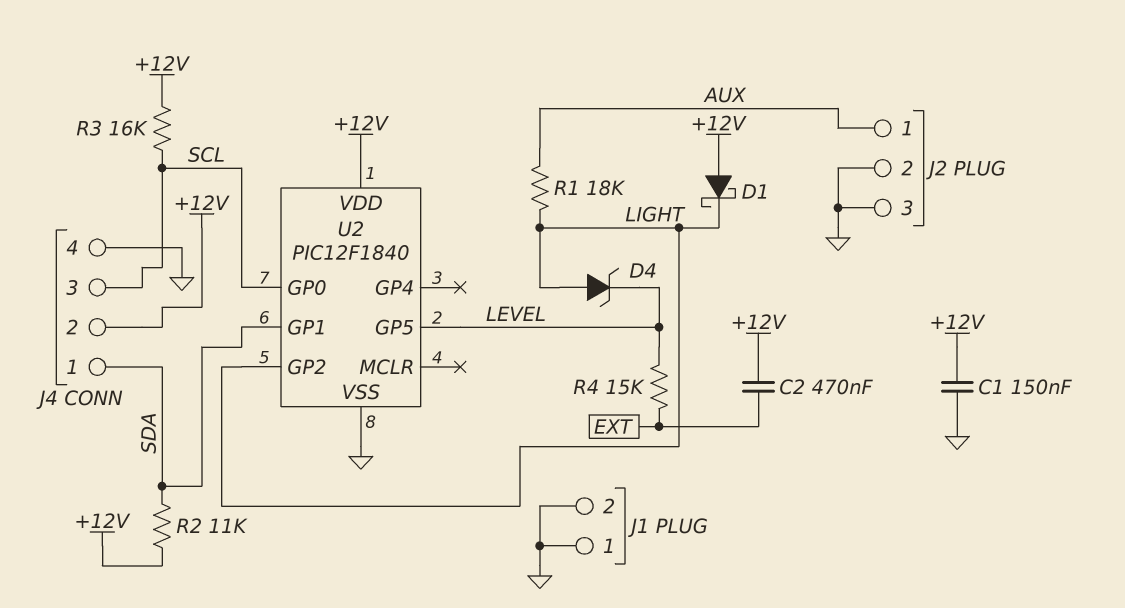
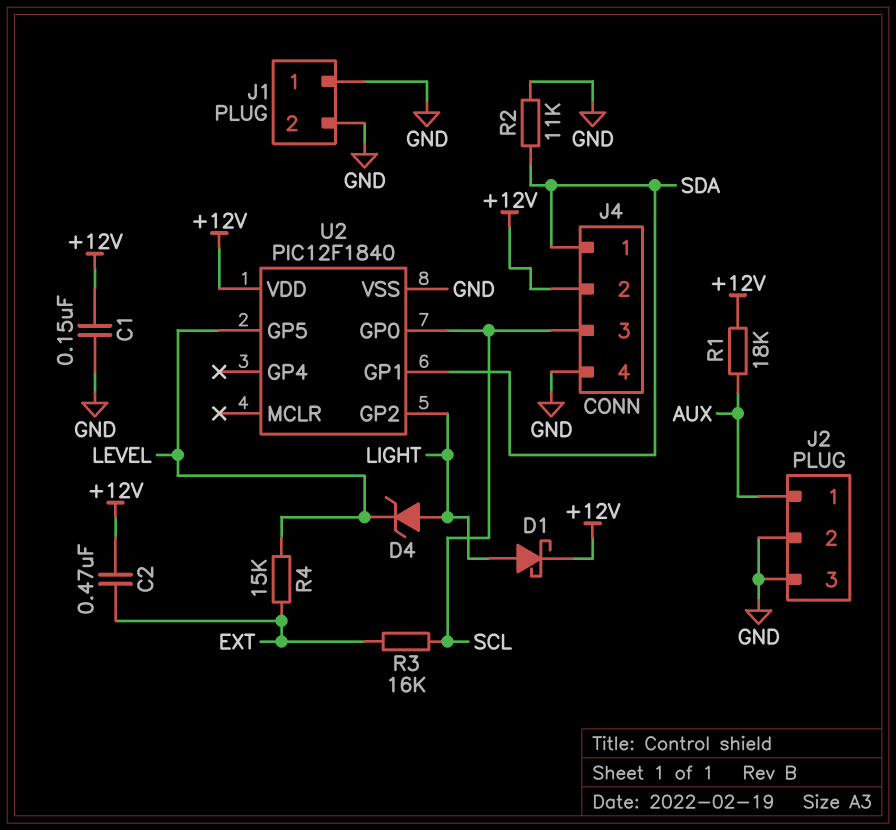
D1: schottky (A +12V, K LIGHT) -> schottky (A LIGHT, K +12V)
R1: 18k (AUX, LIGHT) -> 18k (+12V, AUX)
R2: 11k (+12V, SDA) -> 11k (GND, SDA)
R3: 16k (+12V, SCL) -> 16k (EXT, SCL)

